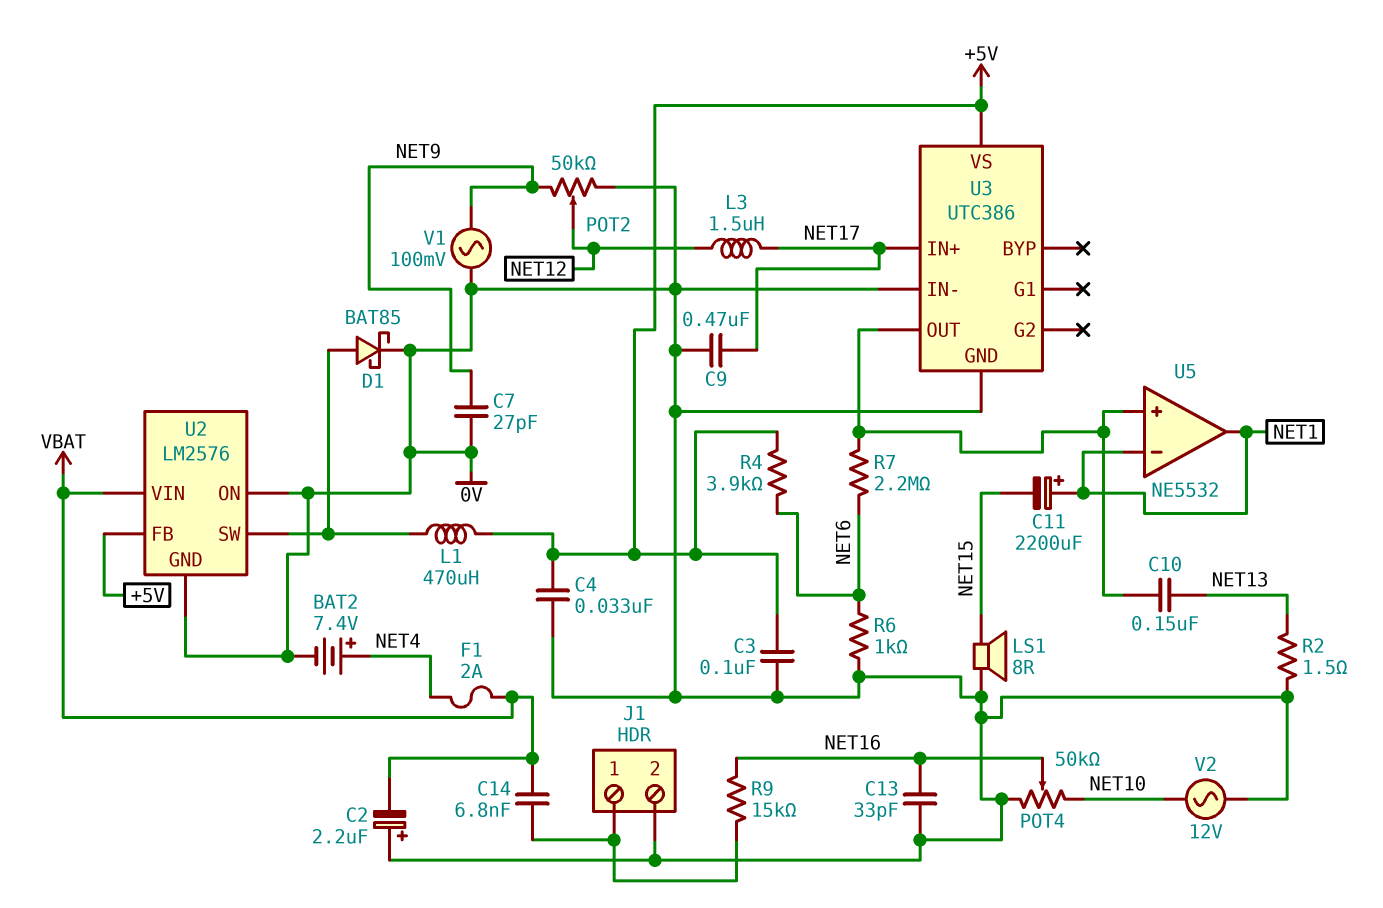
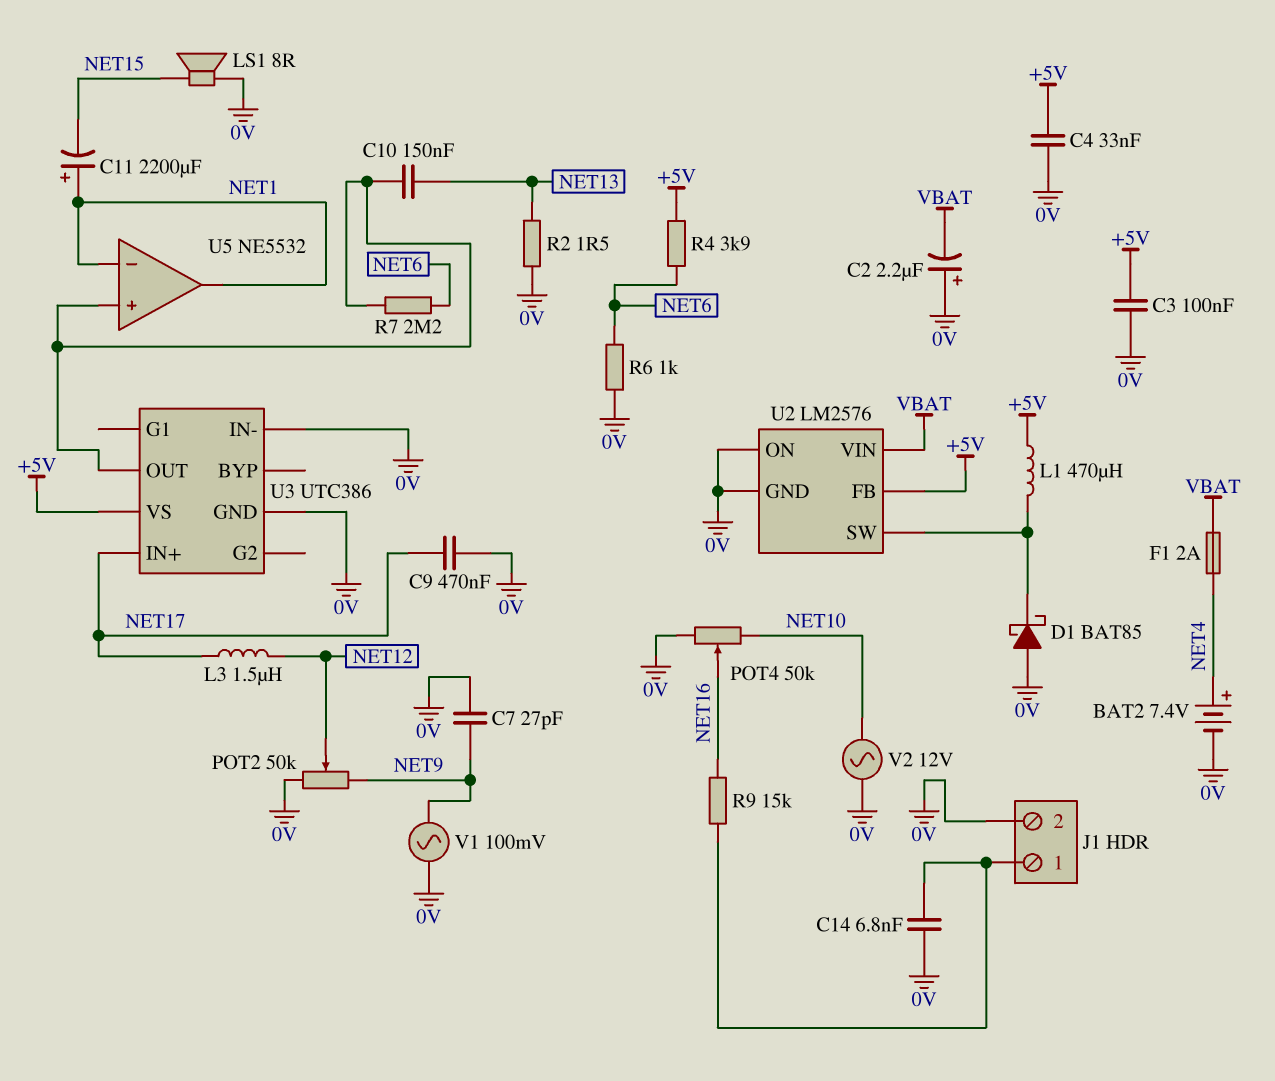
C13: 33pF (0V, NET16) -> none
C14: 6.8nF (J1/1, VBAT) -> 6.8nF (0V, J1/1)
D1: schottky BAT85 (A U2/SW, K 0V) -> schottky BAT85 (A 0V, K U2/SW)

